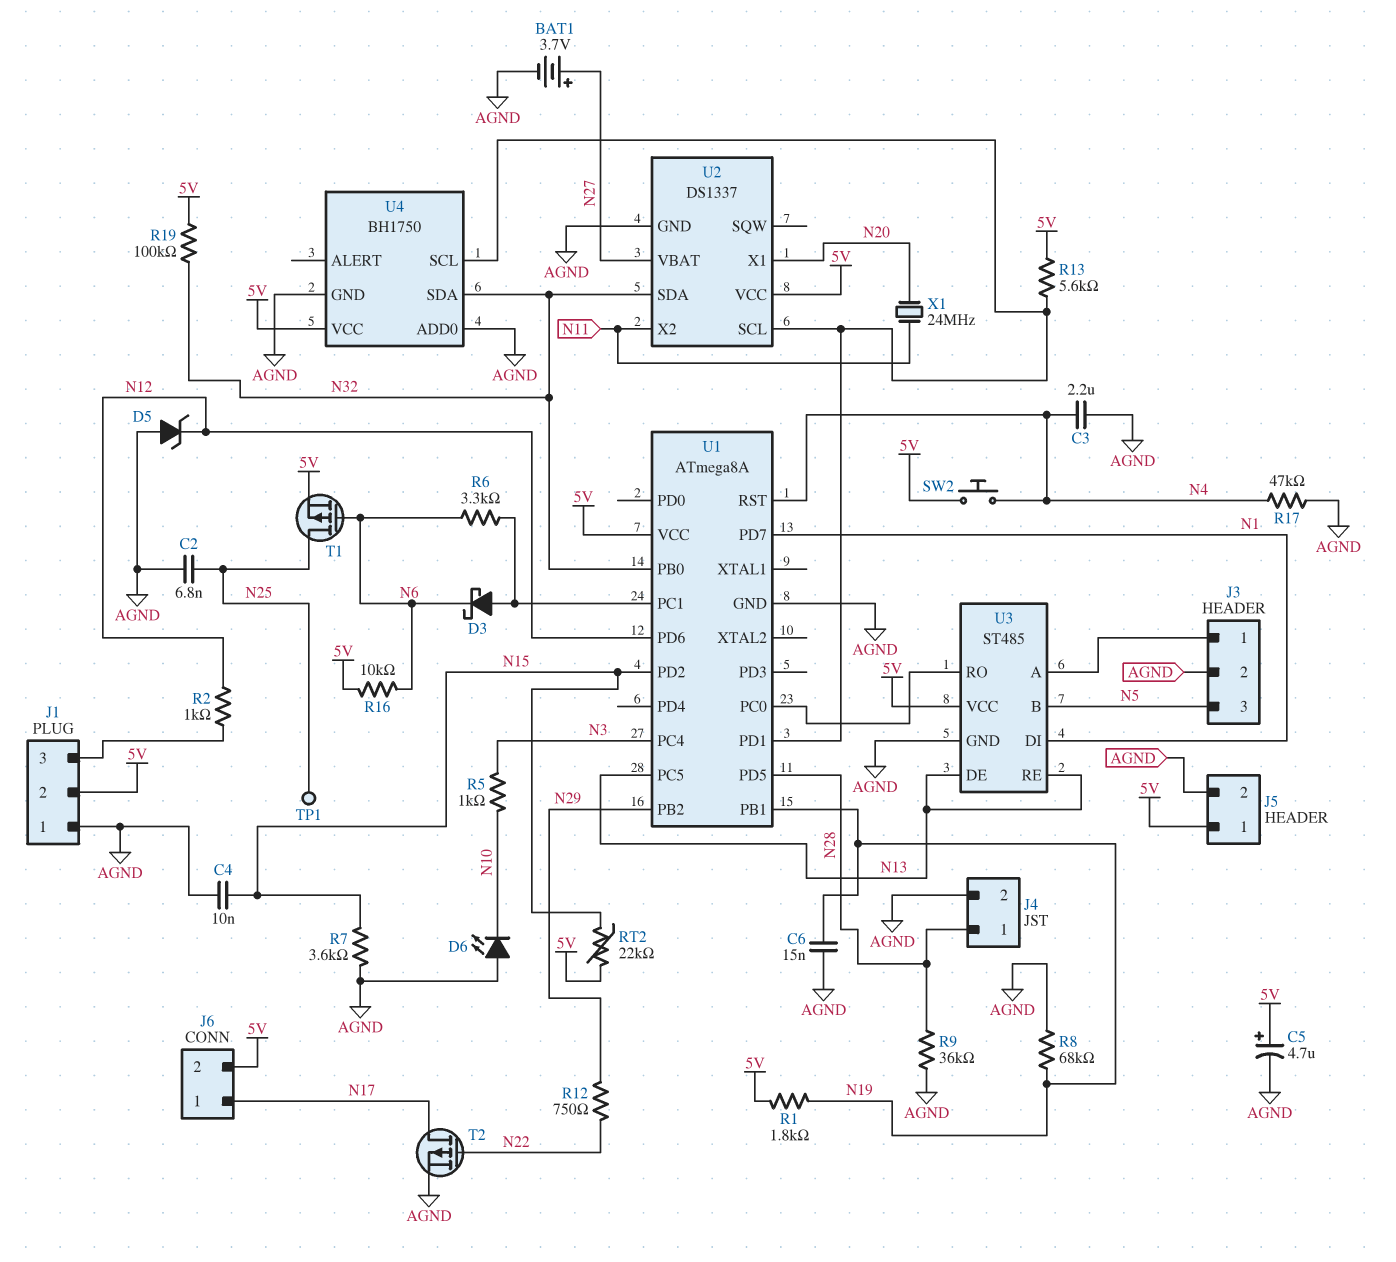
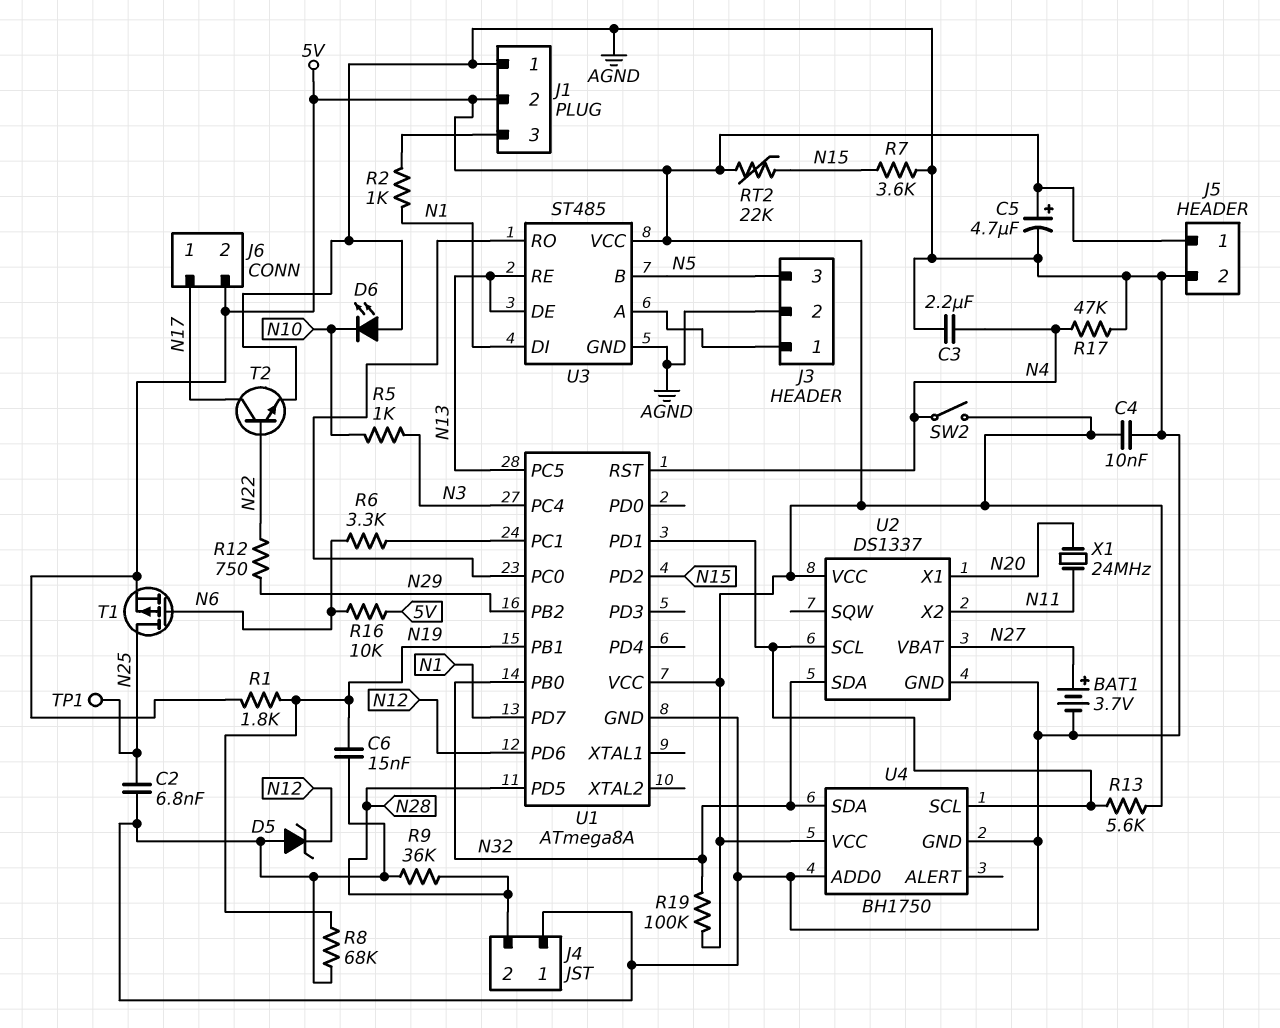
C4: 10nF (AGND, N15) -> 10nF (5V, AGND)
D3: schottky (A U1/PC1, K N6) -> none
J4 pin 1: N28 -> AGND
J4 pin 2: AGND -> N28
R2: 1k (J1/3, N12) -> 1k (J1/3, N1)
SW2: button (5V, N4) -> switch (5V, N4)
T2: PMOS (G N22, D N17, S AGND) -> NPN (B N22, C N17, E AGND)

